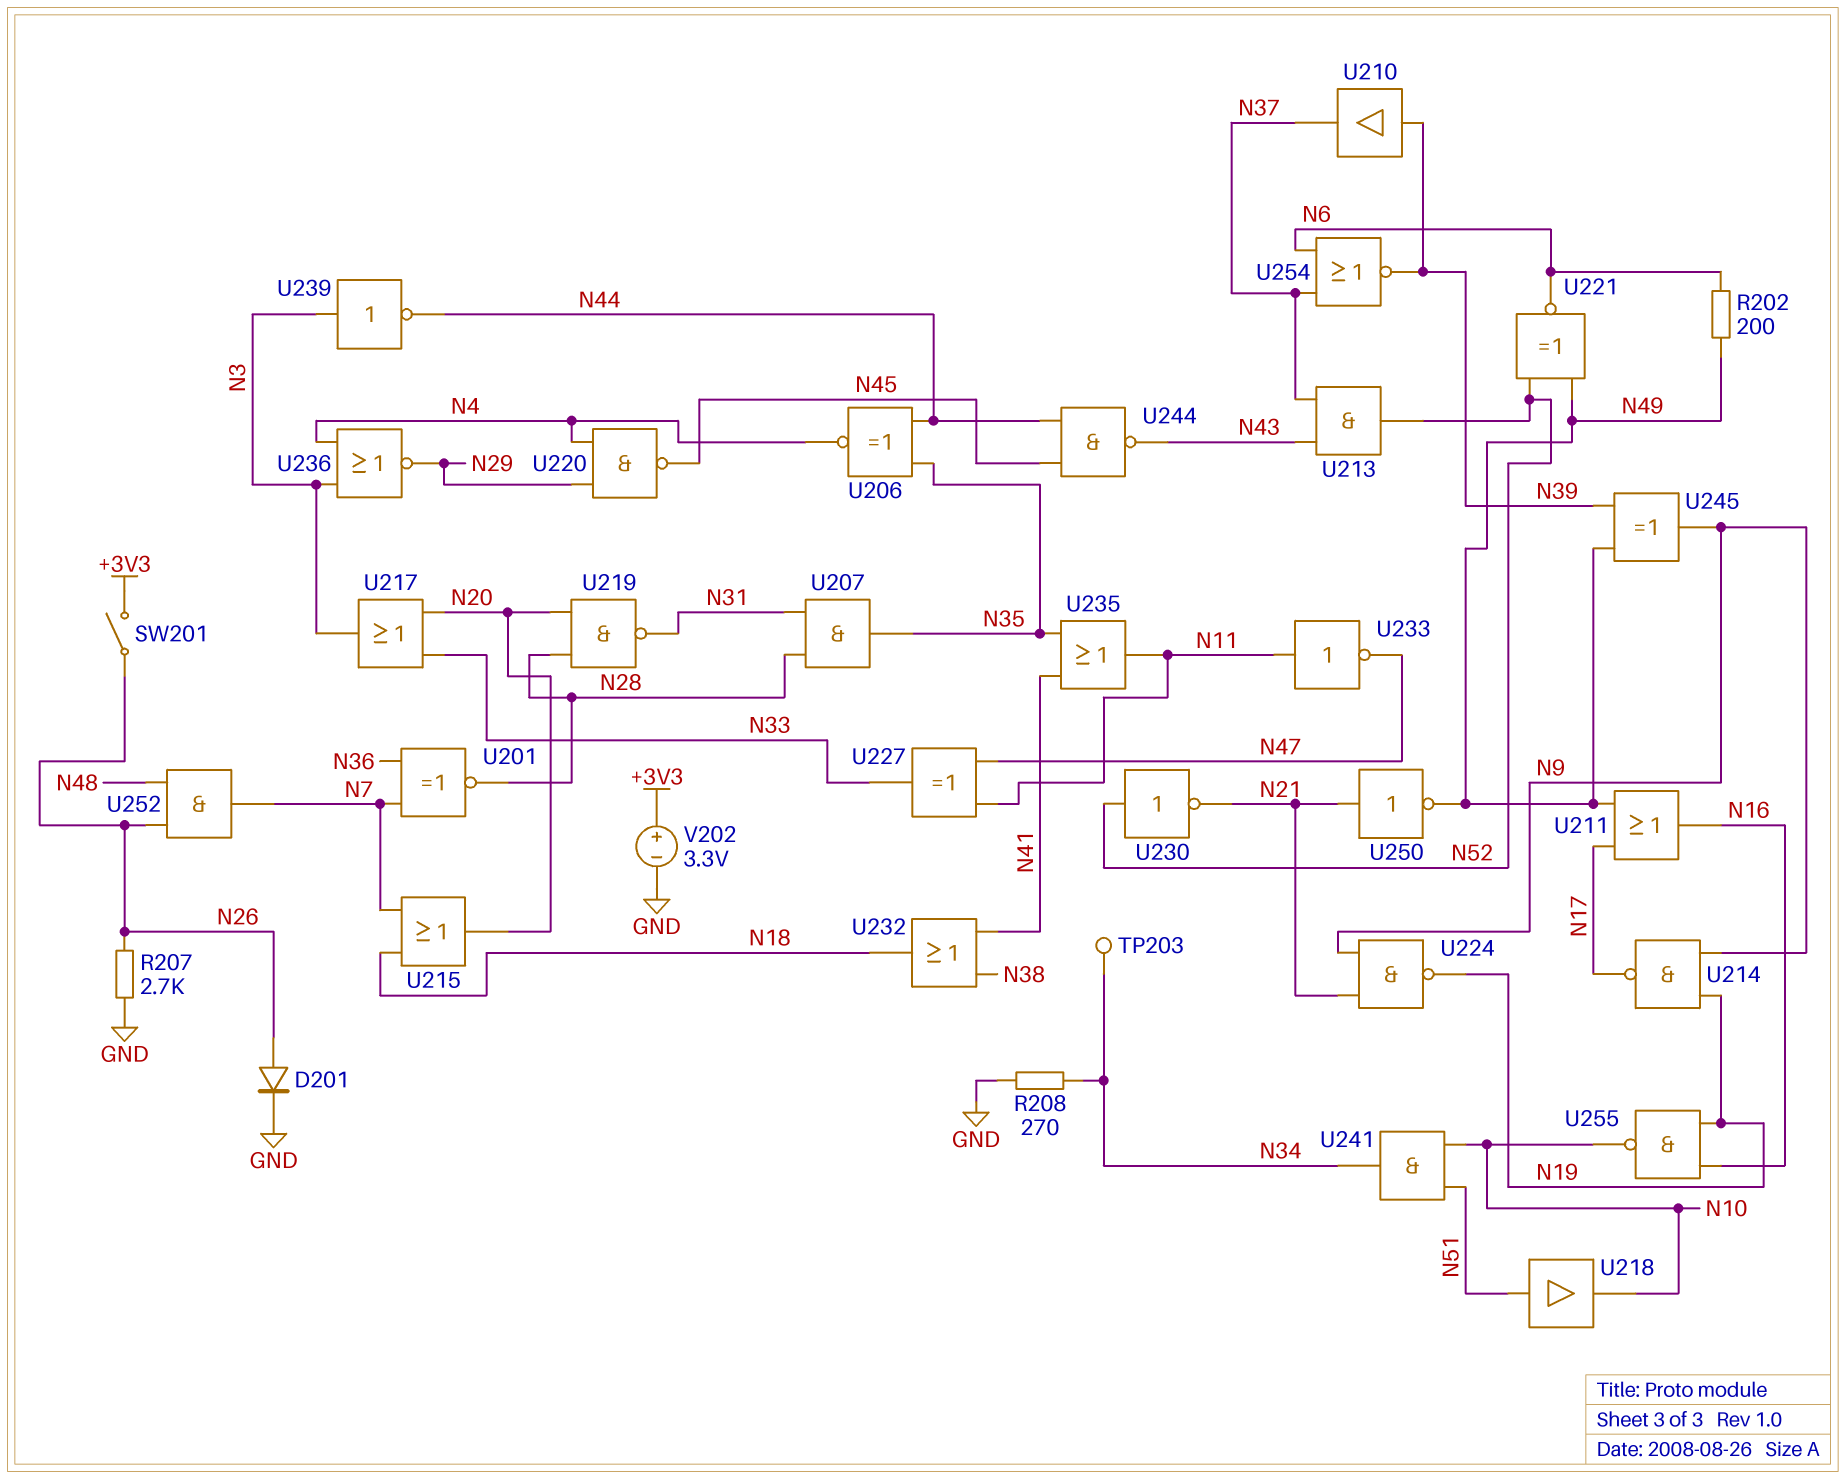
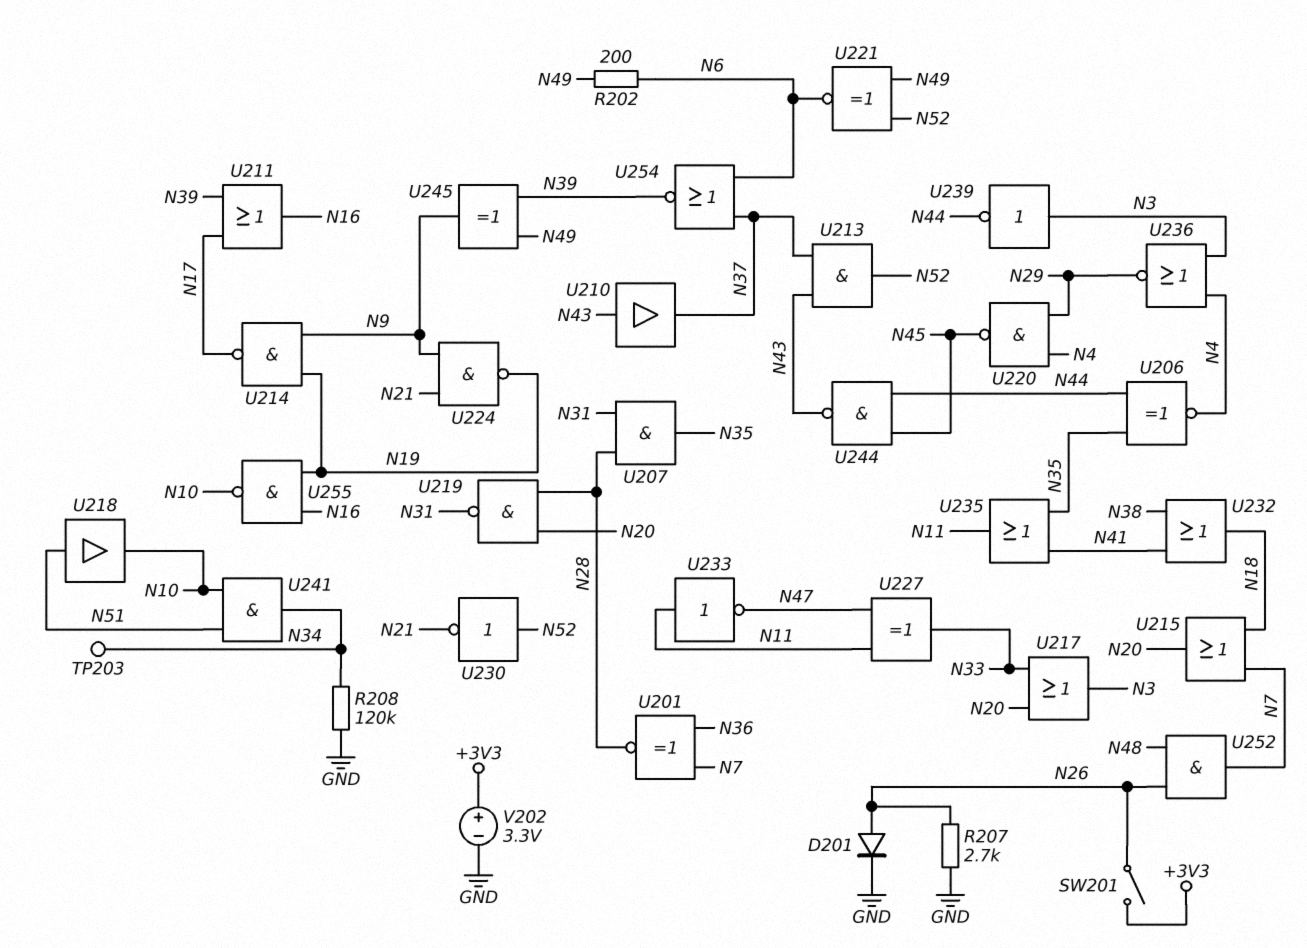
R208: 270 (GND, N34) -> 120k (GND, N34)
U210: buffer (in N39, out N37) -> buffer (in N43, out N37)
U211: OR (in N17, in N49, out N16) -> OR (in N17, in N39, out N16)
U250: NOT (in N21, out N49) -> none

